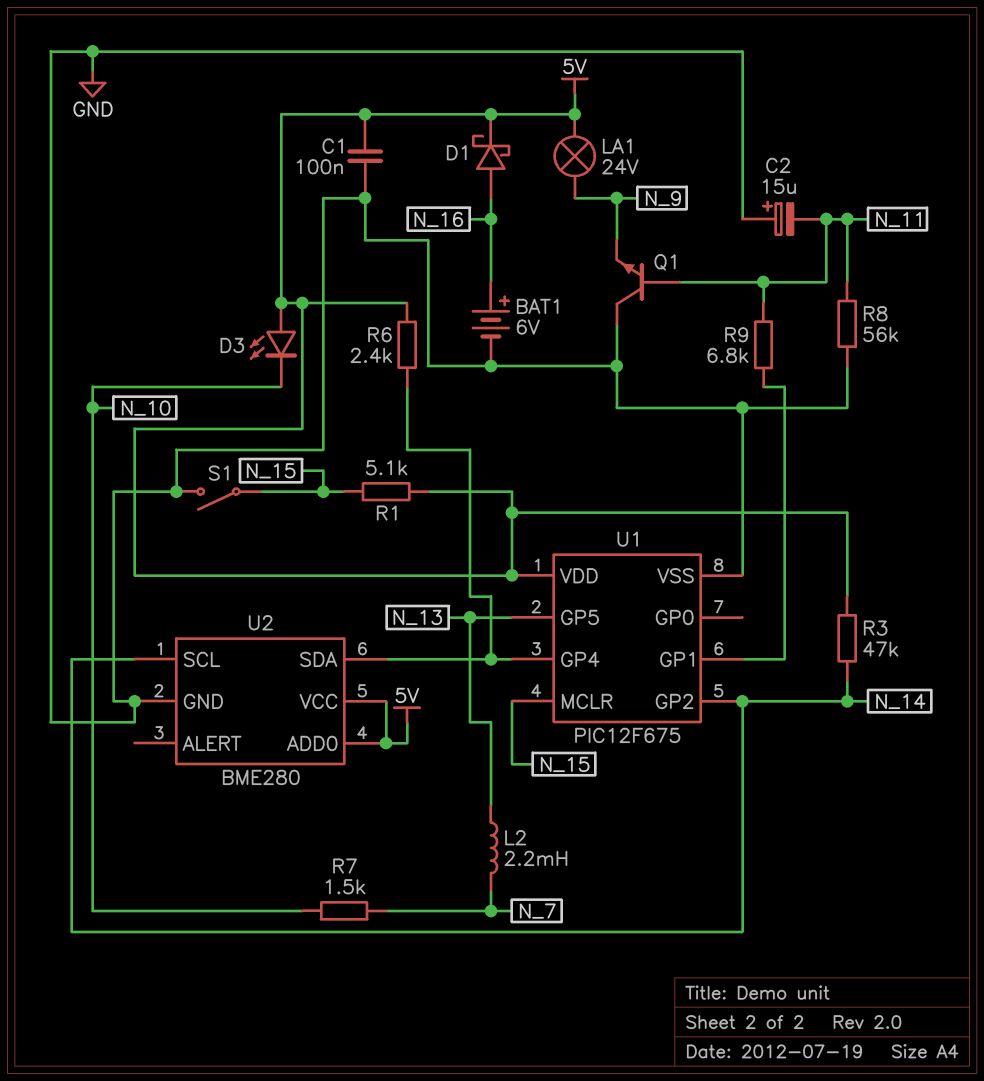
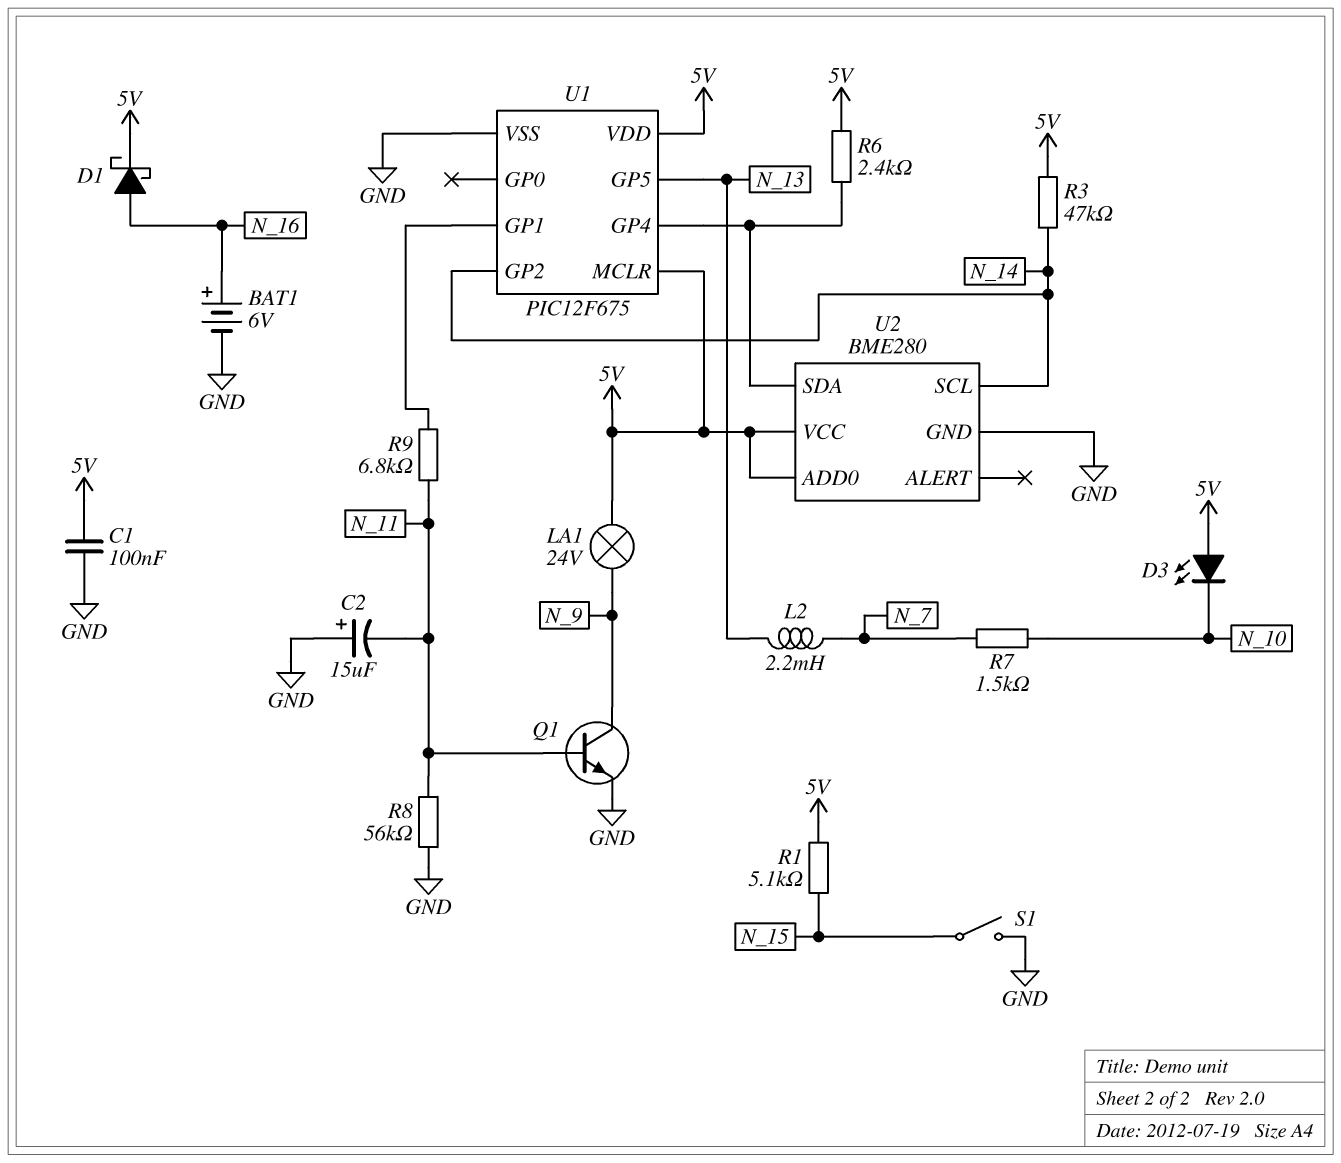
Q1: NPN (B N_11, C GND, E N_9) -> NPN (B N_11, C N_9, E GND)
U1 pin MCLR: N_15 -> 5V

